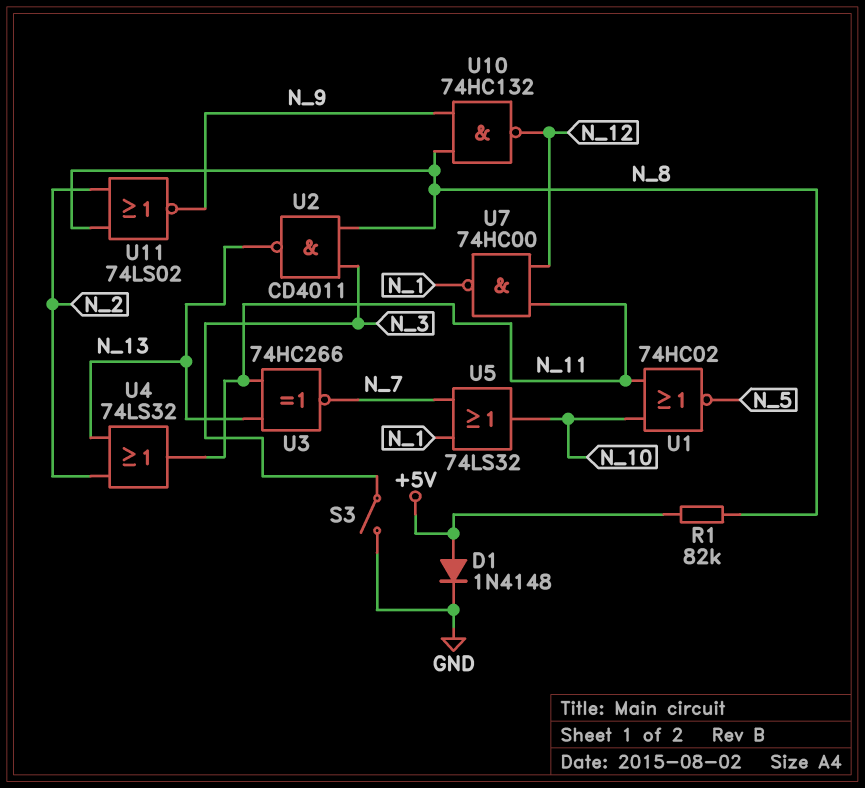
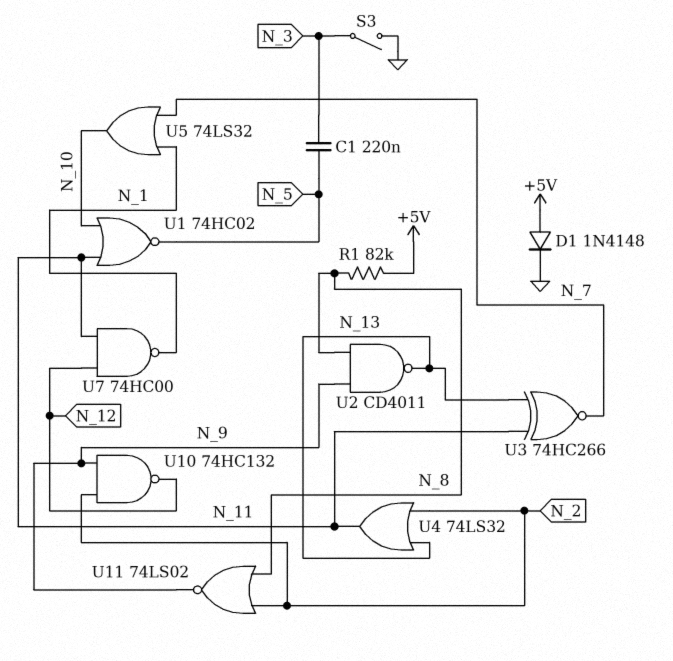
C1: none -> 220nF (N_3, N_5)
U2: NAND CD4011 (in N_3, in N_8, out N_13) -> NAND CD4011 (in N_8, in N_9, out N_13)
U10: NAND 74HC132 (in N_8, in N_9, out N_12) -> NAND 74HC132 (in N_2, in N_9, out N_12)

